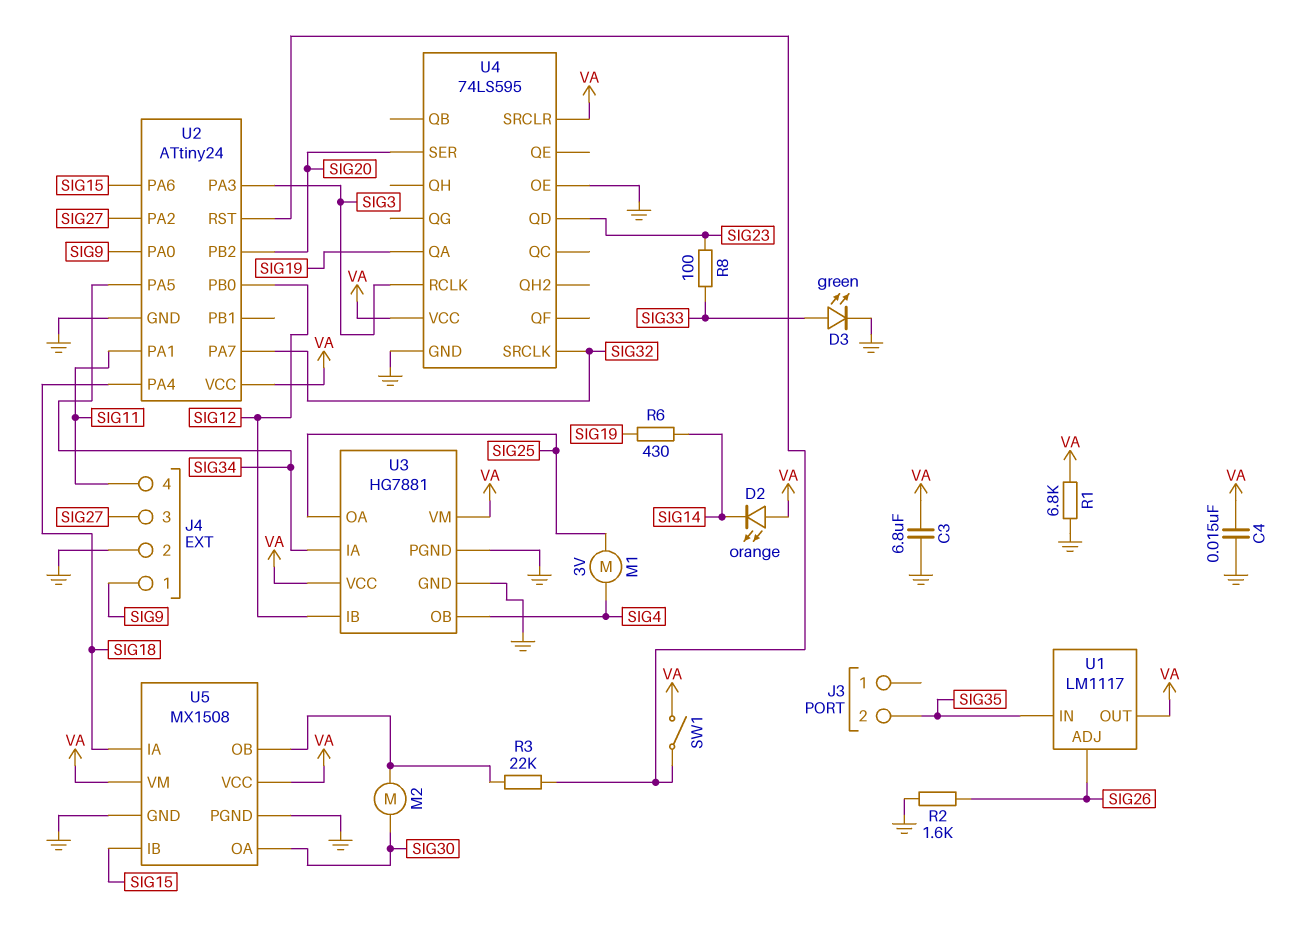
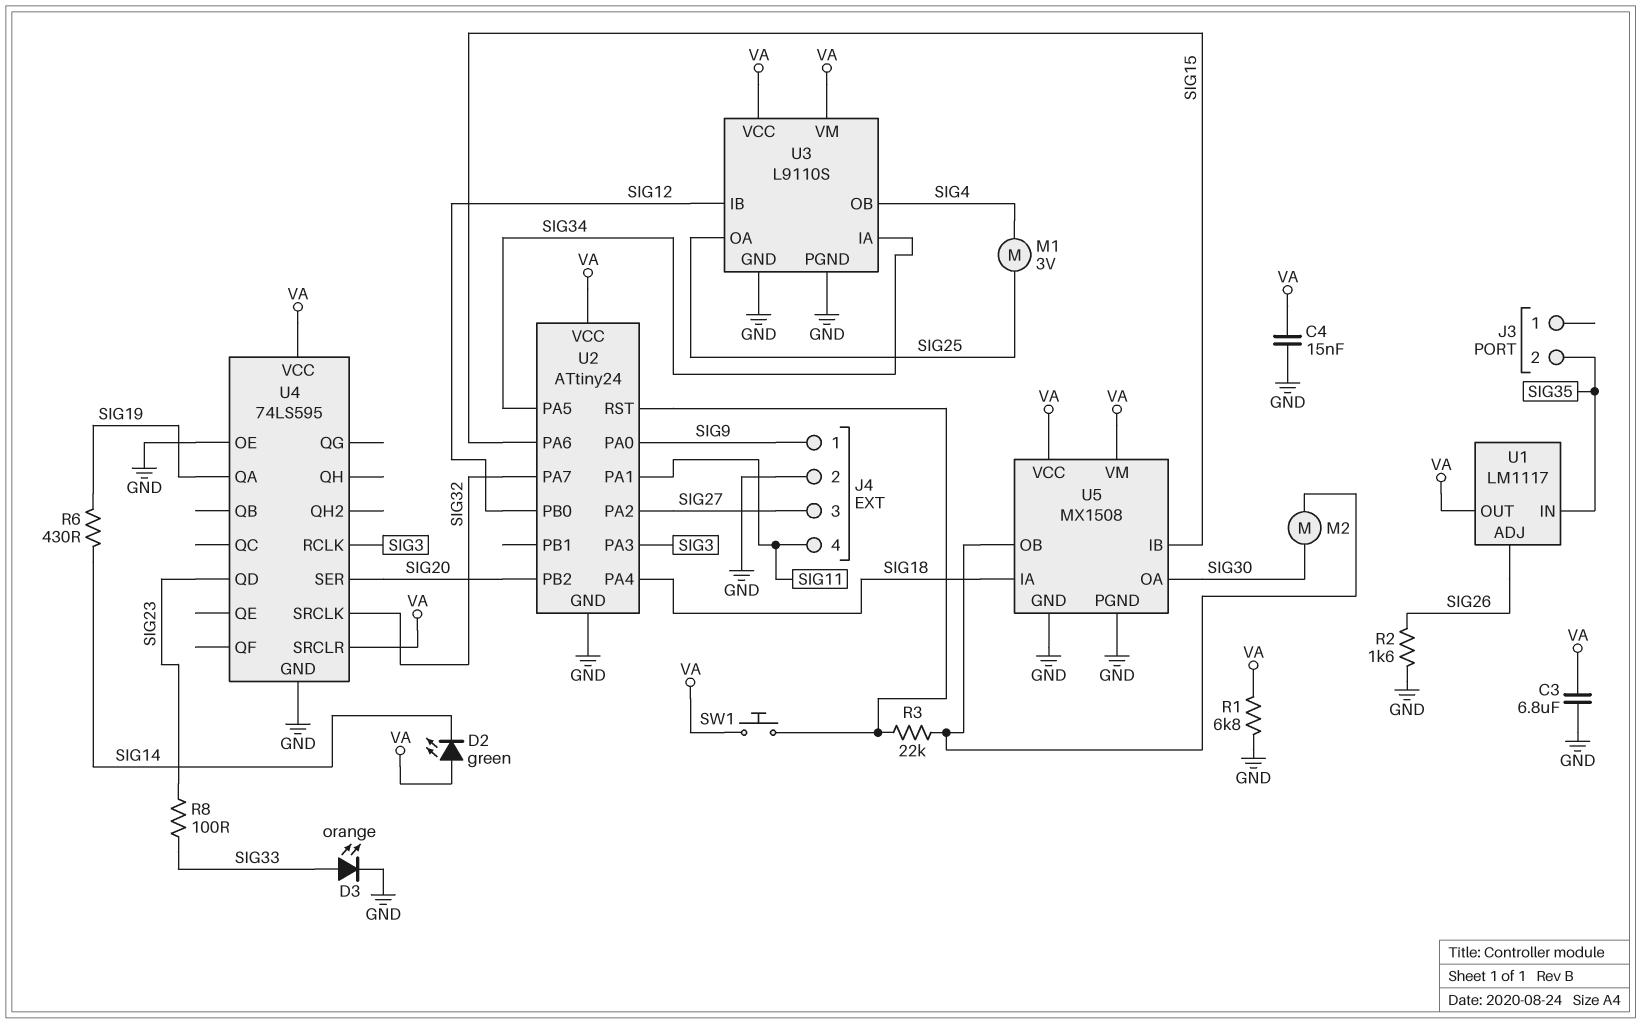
D2: LED orange (A VA, K SIG14) -> LED green (A VA, K SIG14)
D3: LED green (A SIG33, K GND) -> LED orange (A SIG33, K GND)
SW1: switch (U2/RST, VA) -> button (U2/RST, VA)
U3: HG7881 -> L9110S

